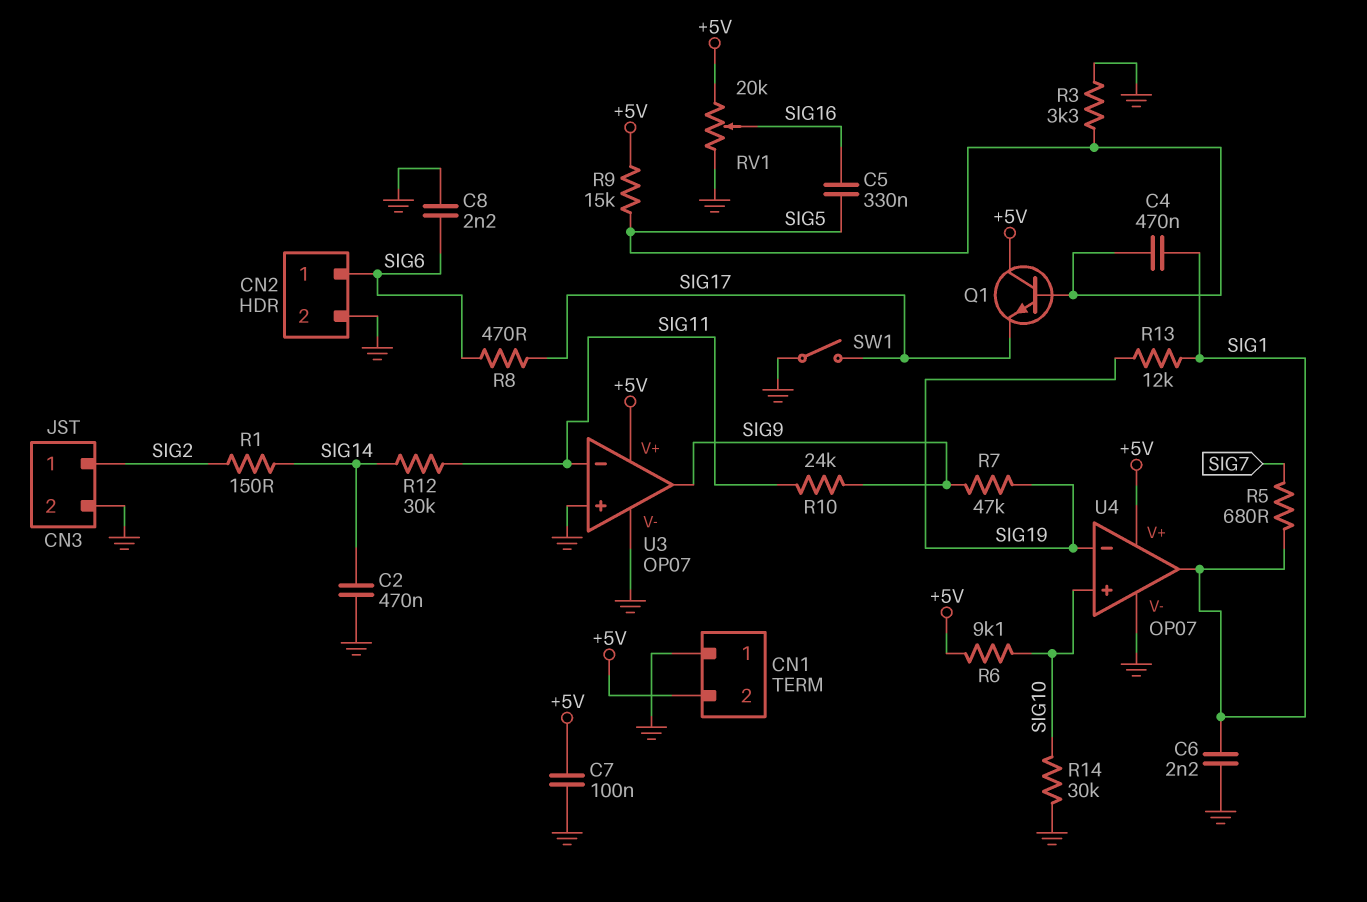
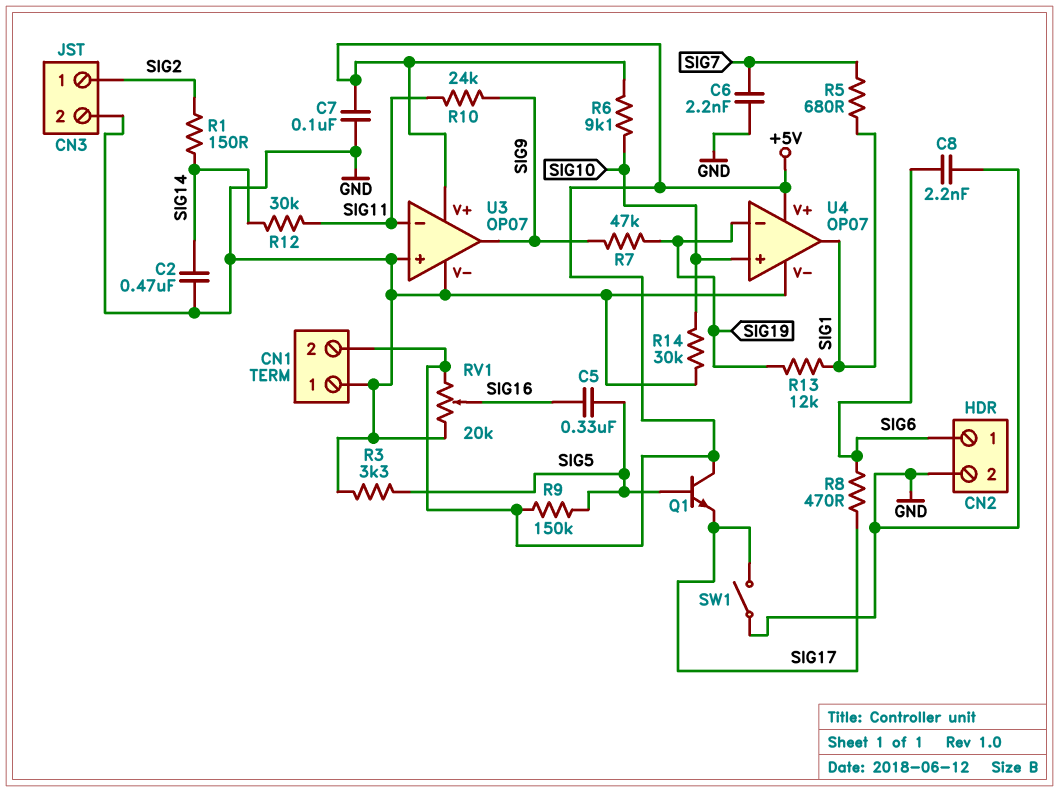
C4: 470nF (SIG1, SIG5) -> none
C6: 2.2nF (GND, SIG1) -> 2.2nF (GND, SIG7)
R9: 15k (+5V, SIG5) -> 150k (+5V, SIG5)

